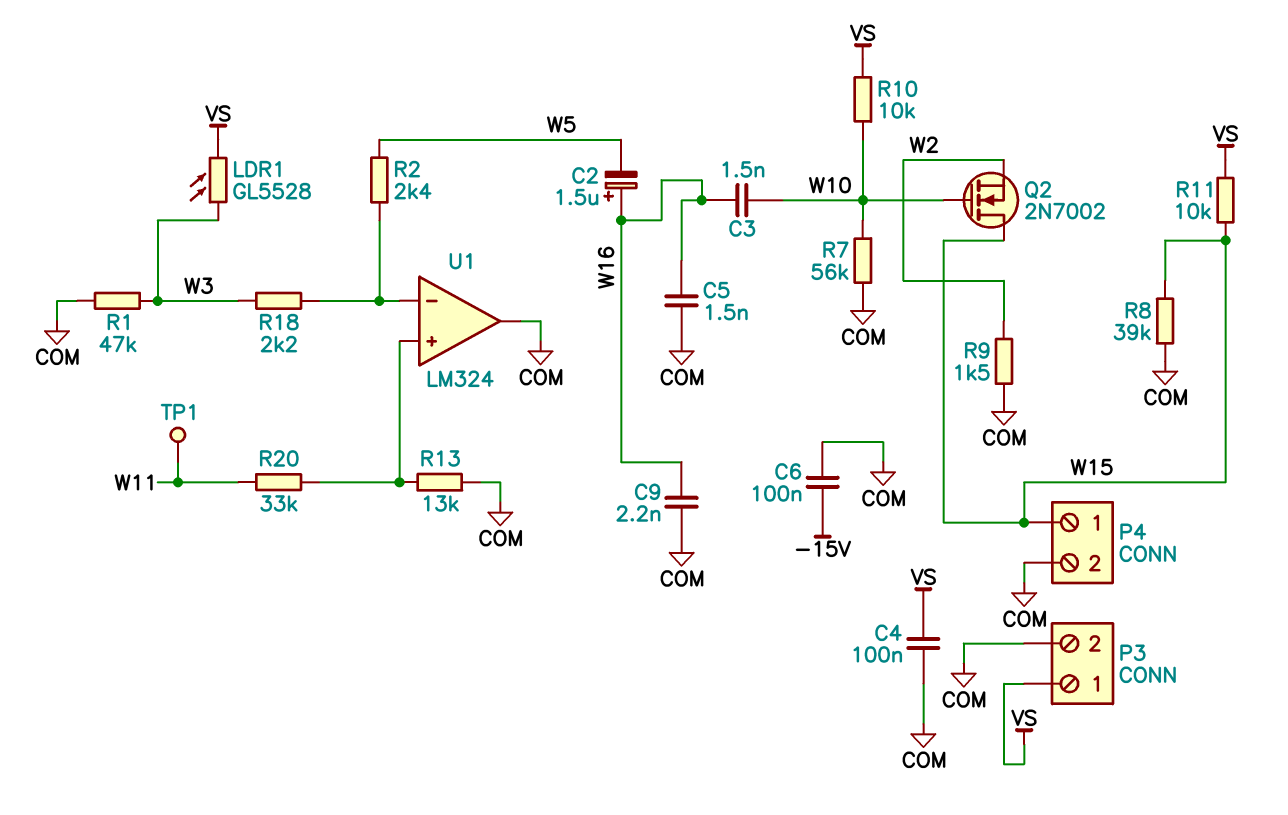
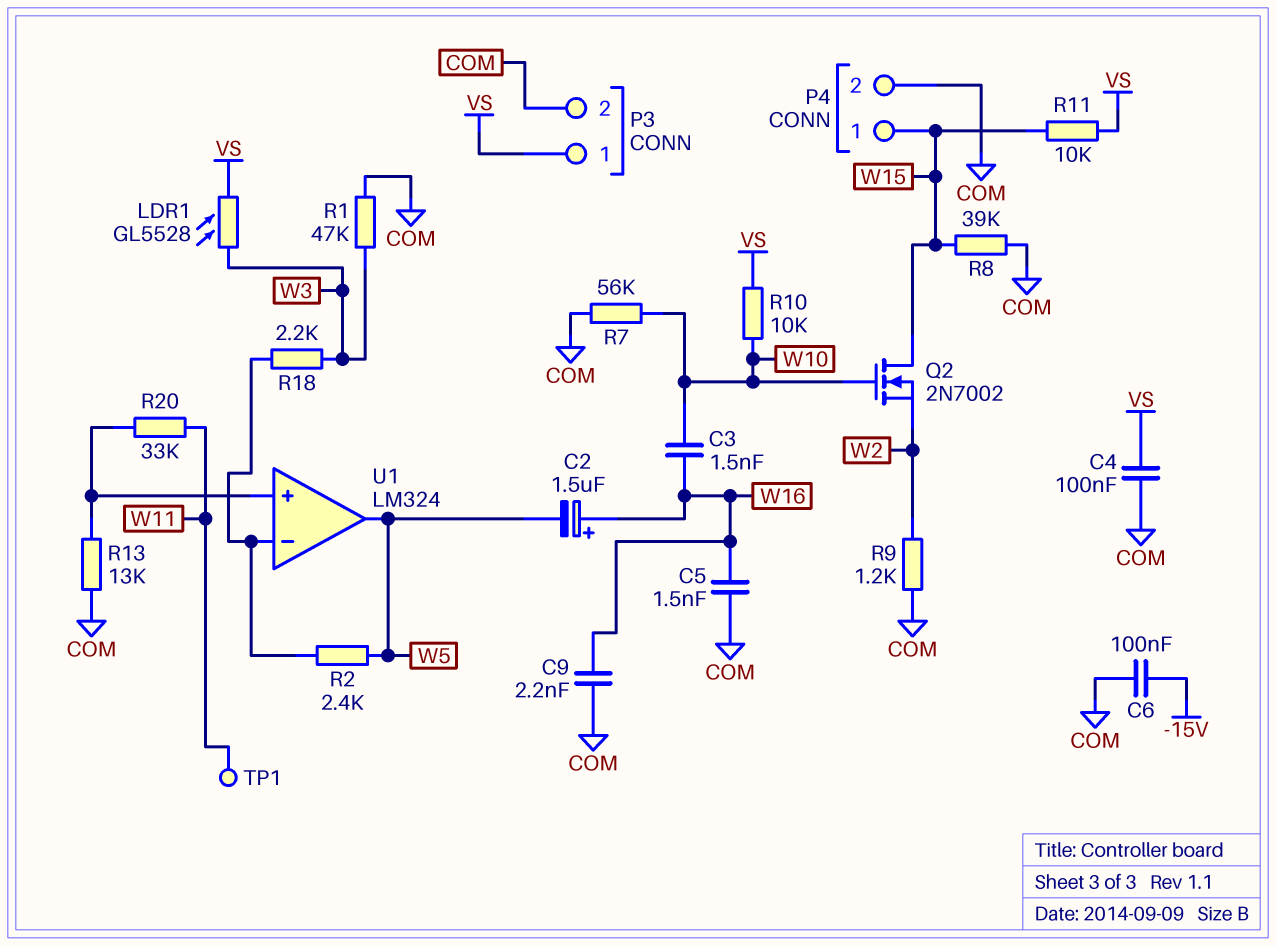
R9: 1.5k (COM, W2) -> 1.2k (COM, W2)
U1 pin out: COM -> W5

